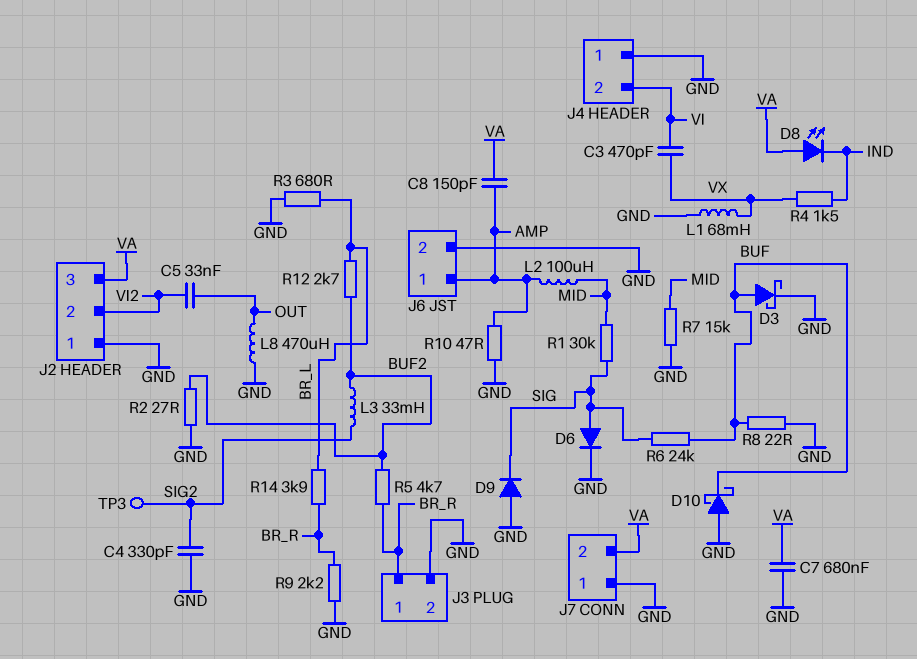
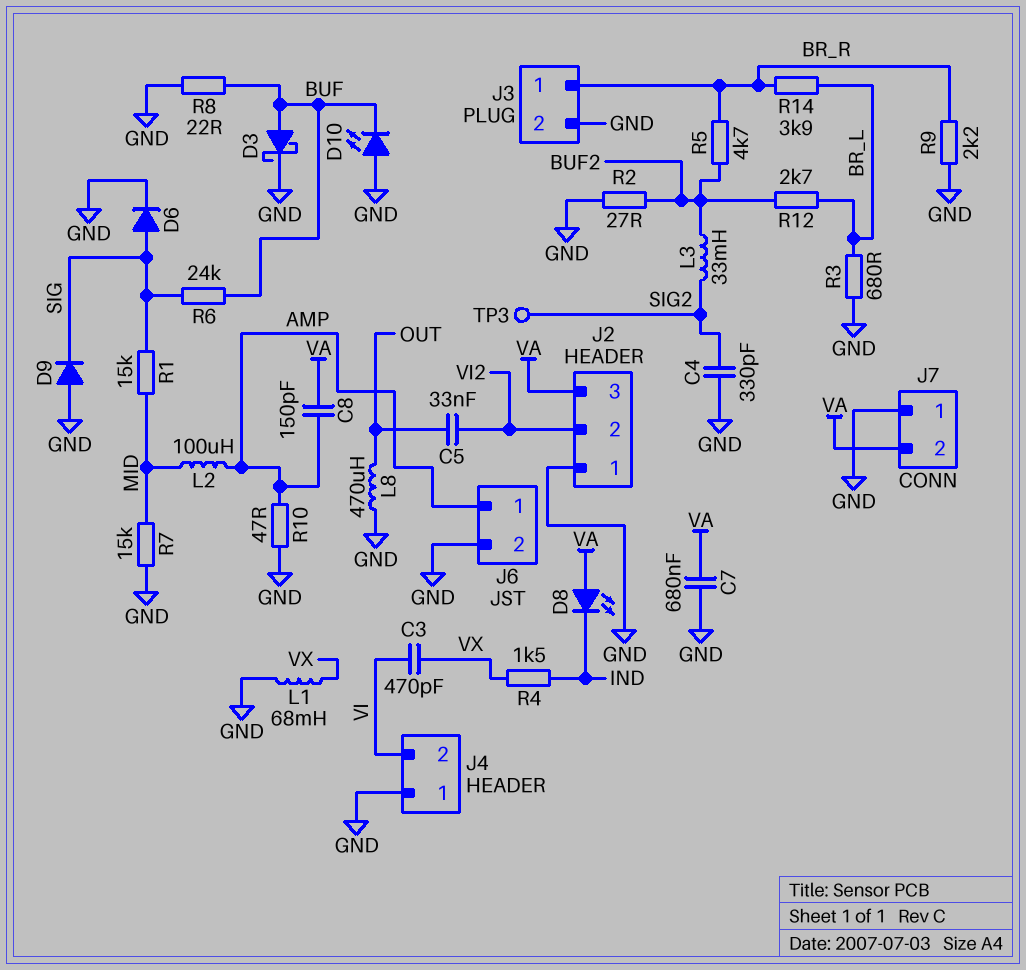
D10: schottky (A GND, K BUF) -> LED (A GND, K BUF)
R1: 30k (MID, SIG) -> 15k (MID, SIG)

